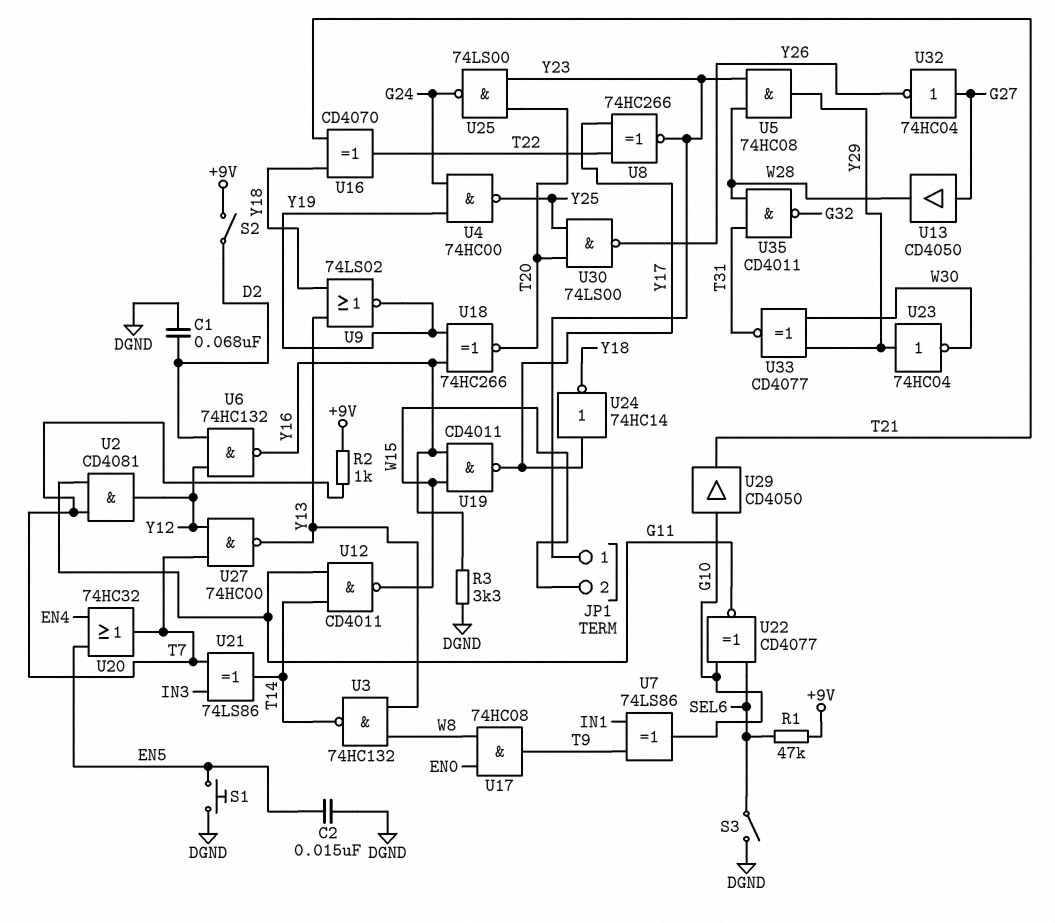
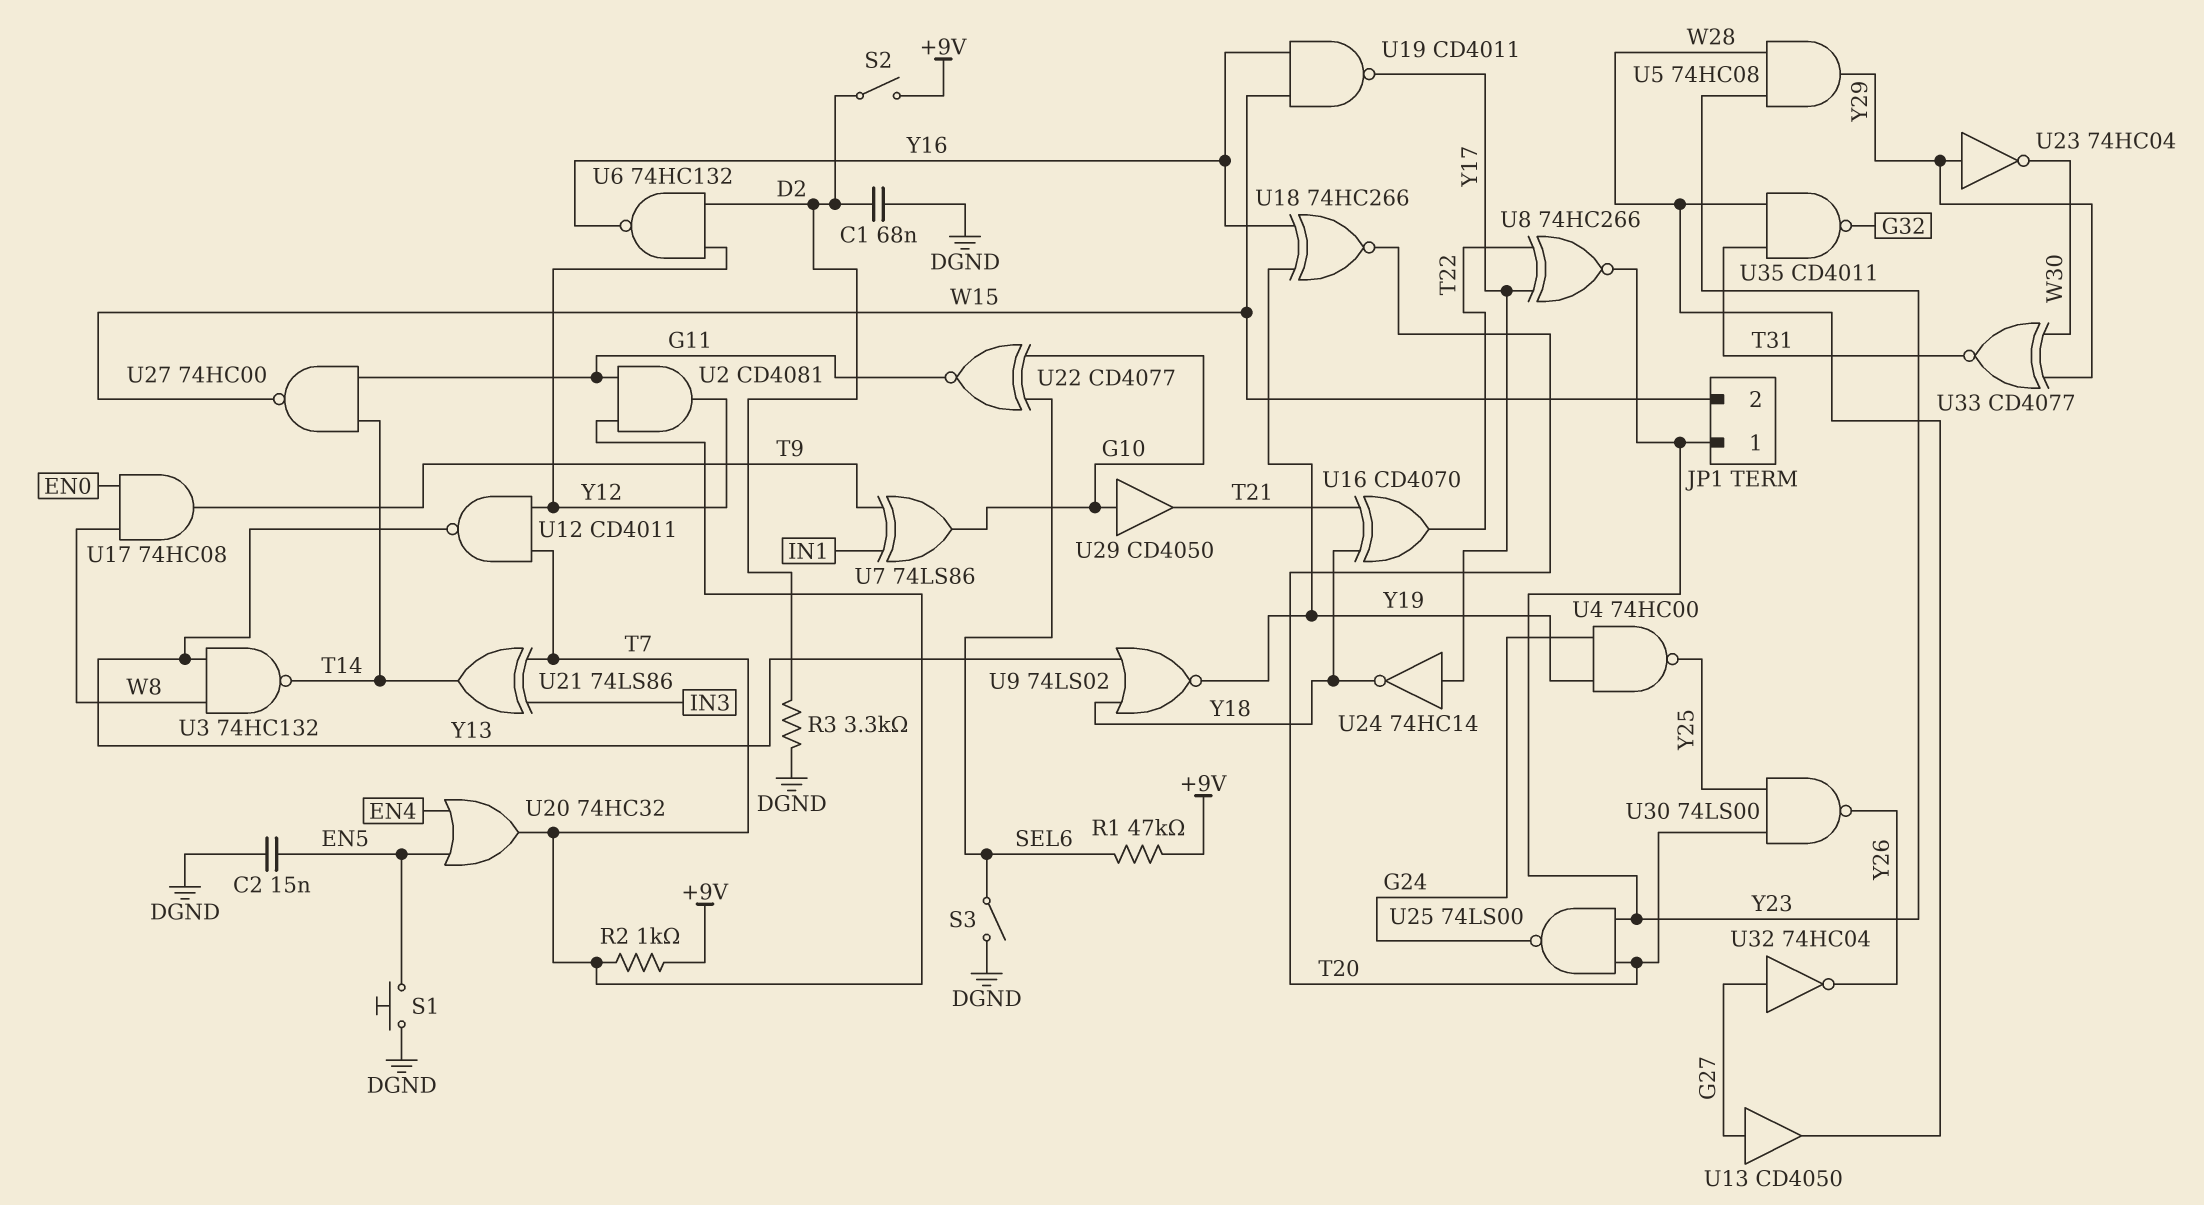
R3: 3.3k (DGND, Y16) -> 3.3k (D2, DGND)
U12: NAND CD4011 (in G11, in T14, out W15) -> NAND CD4011 (in T7, in Y12, out Y13)
U27: NAND 74HC00 (in T7, in Y12, out Y13) -> NAND 74HC00 (in G11, in T14, out W15)

